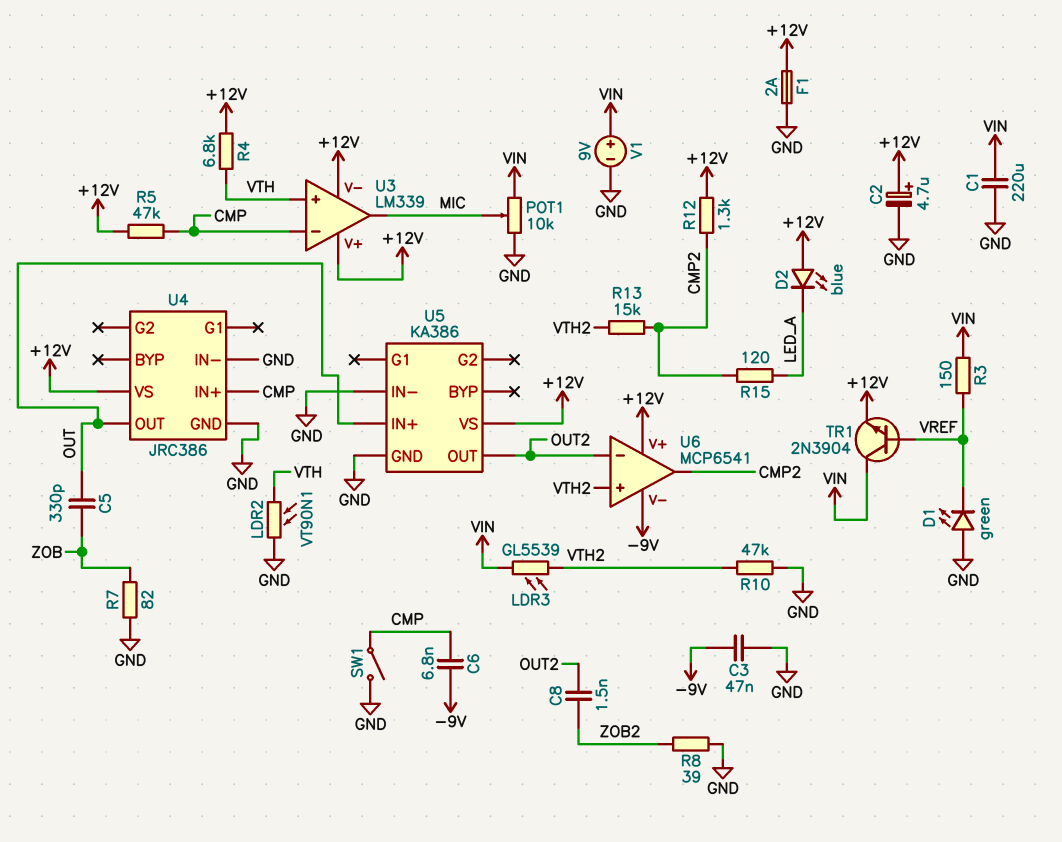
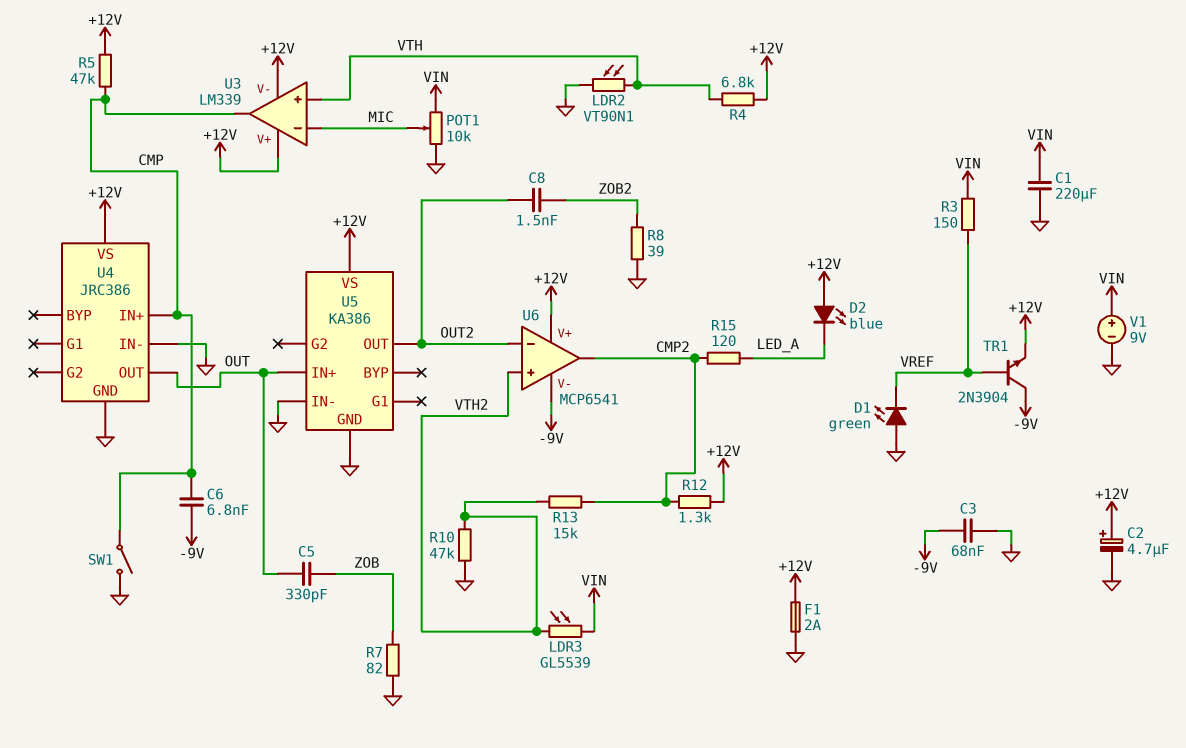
C3: 47nF (-9V, GND) -> 68nF (-9V, GND)
TR1: NPN 2N3904 (B VREF, C VIN, E +12V) -> NPN 2N3904 (B VREF, C -9V, E +12V)
U3 pin in-: CMP -> MIC
U3 pin out: MIC -> CMP

